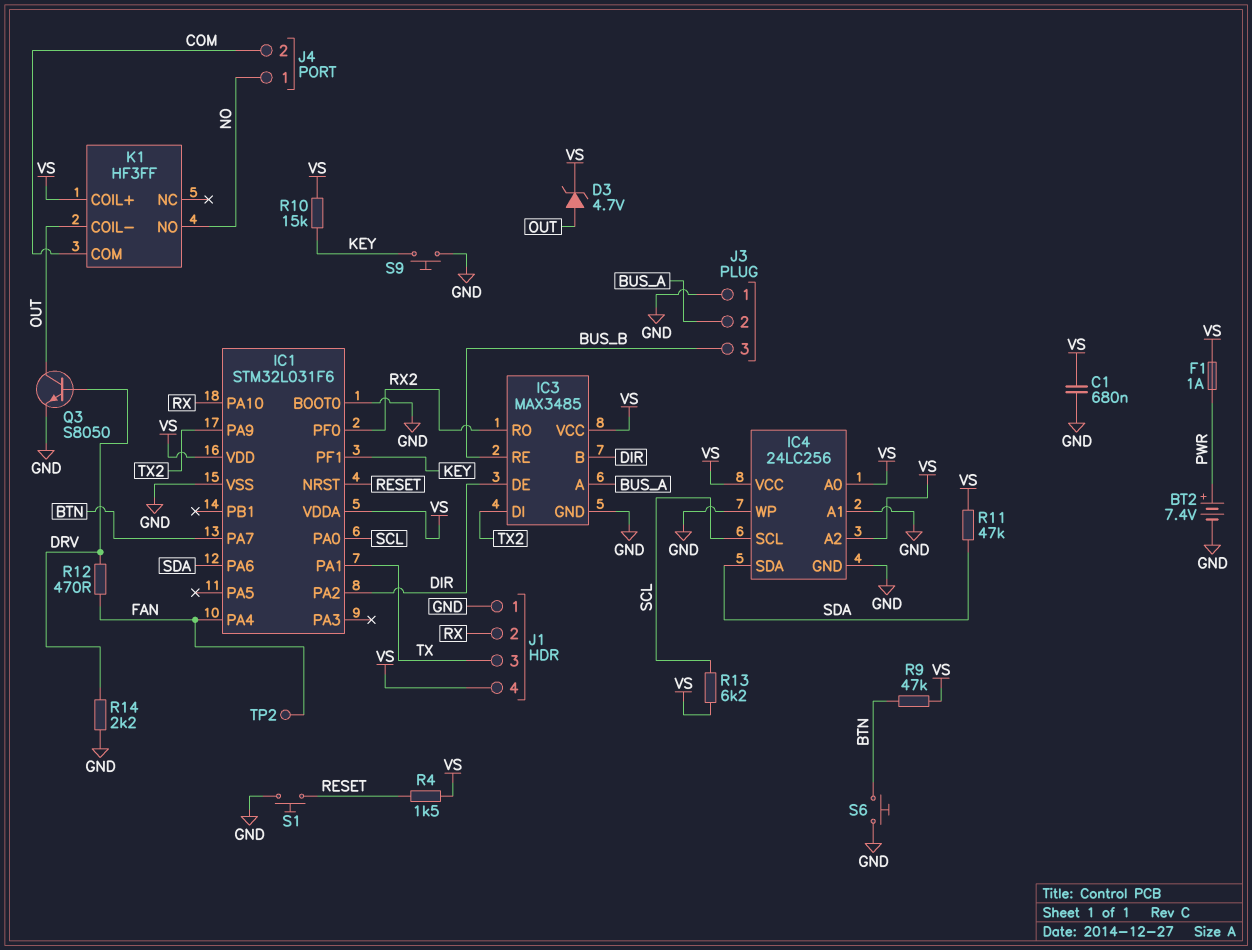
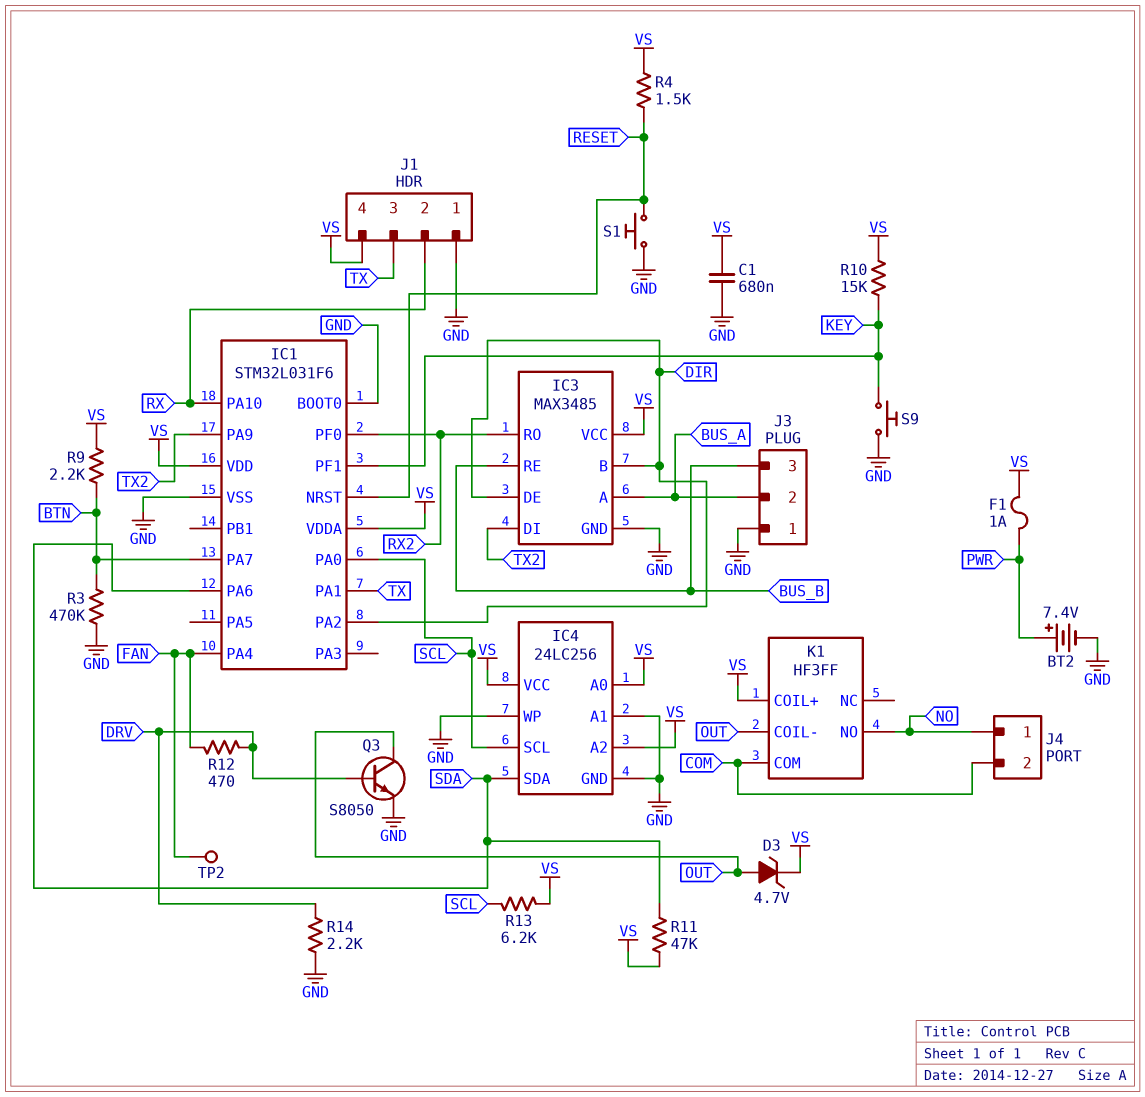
R3: none -> 470k (BTN, GND)
R9: 47k (BTN, VS) -> 2.2k (BTN, VS)
S6: button (BTN, GND) -> none

